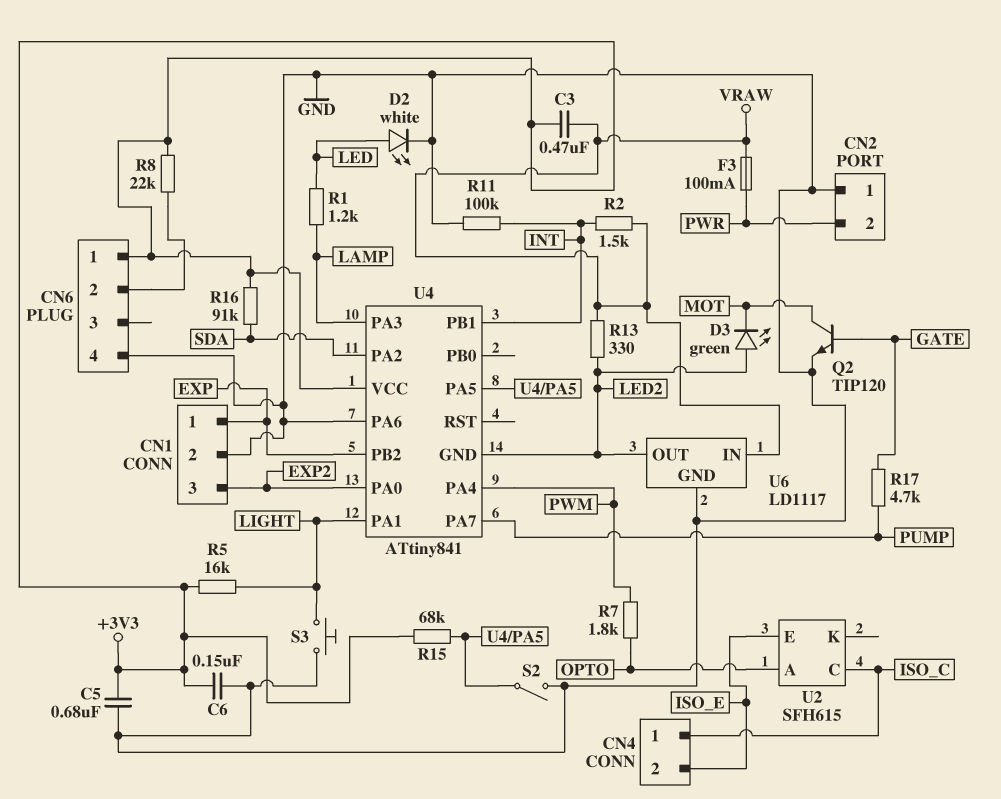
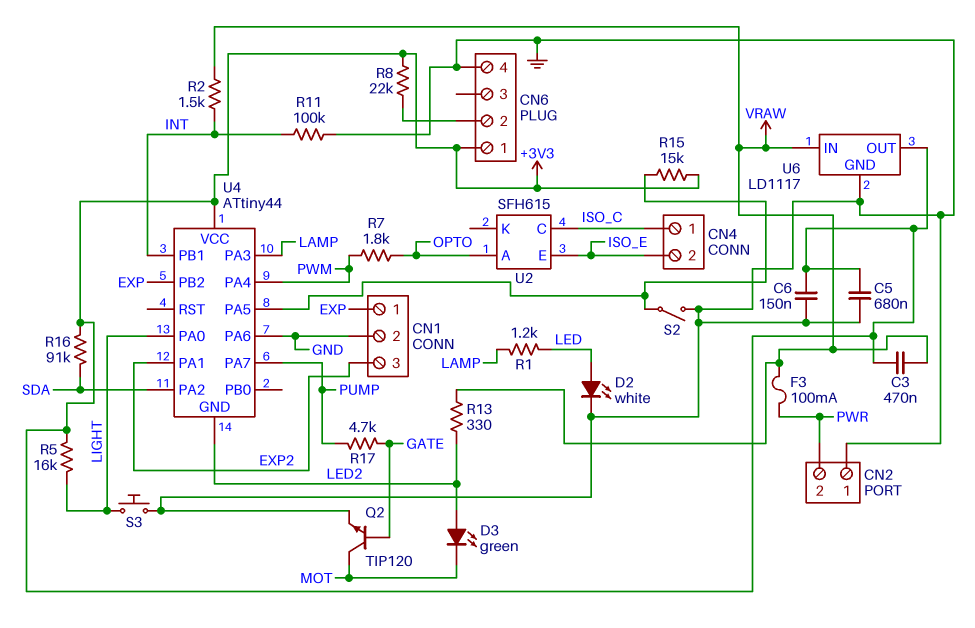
R15: 68k (+3V3, U4/PA5) -> 15k (+3V3, U4/PA5)
U4: ATtiny841 -> ATtiny44
U4 pin PA0: EXP2 -> LIGHT
U4 pin PA1: LIGHT -> EXP2
U6 pin OUT: LED2 -> +3V3

